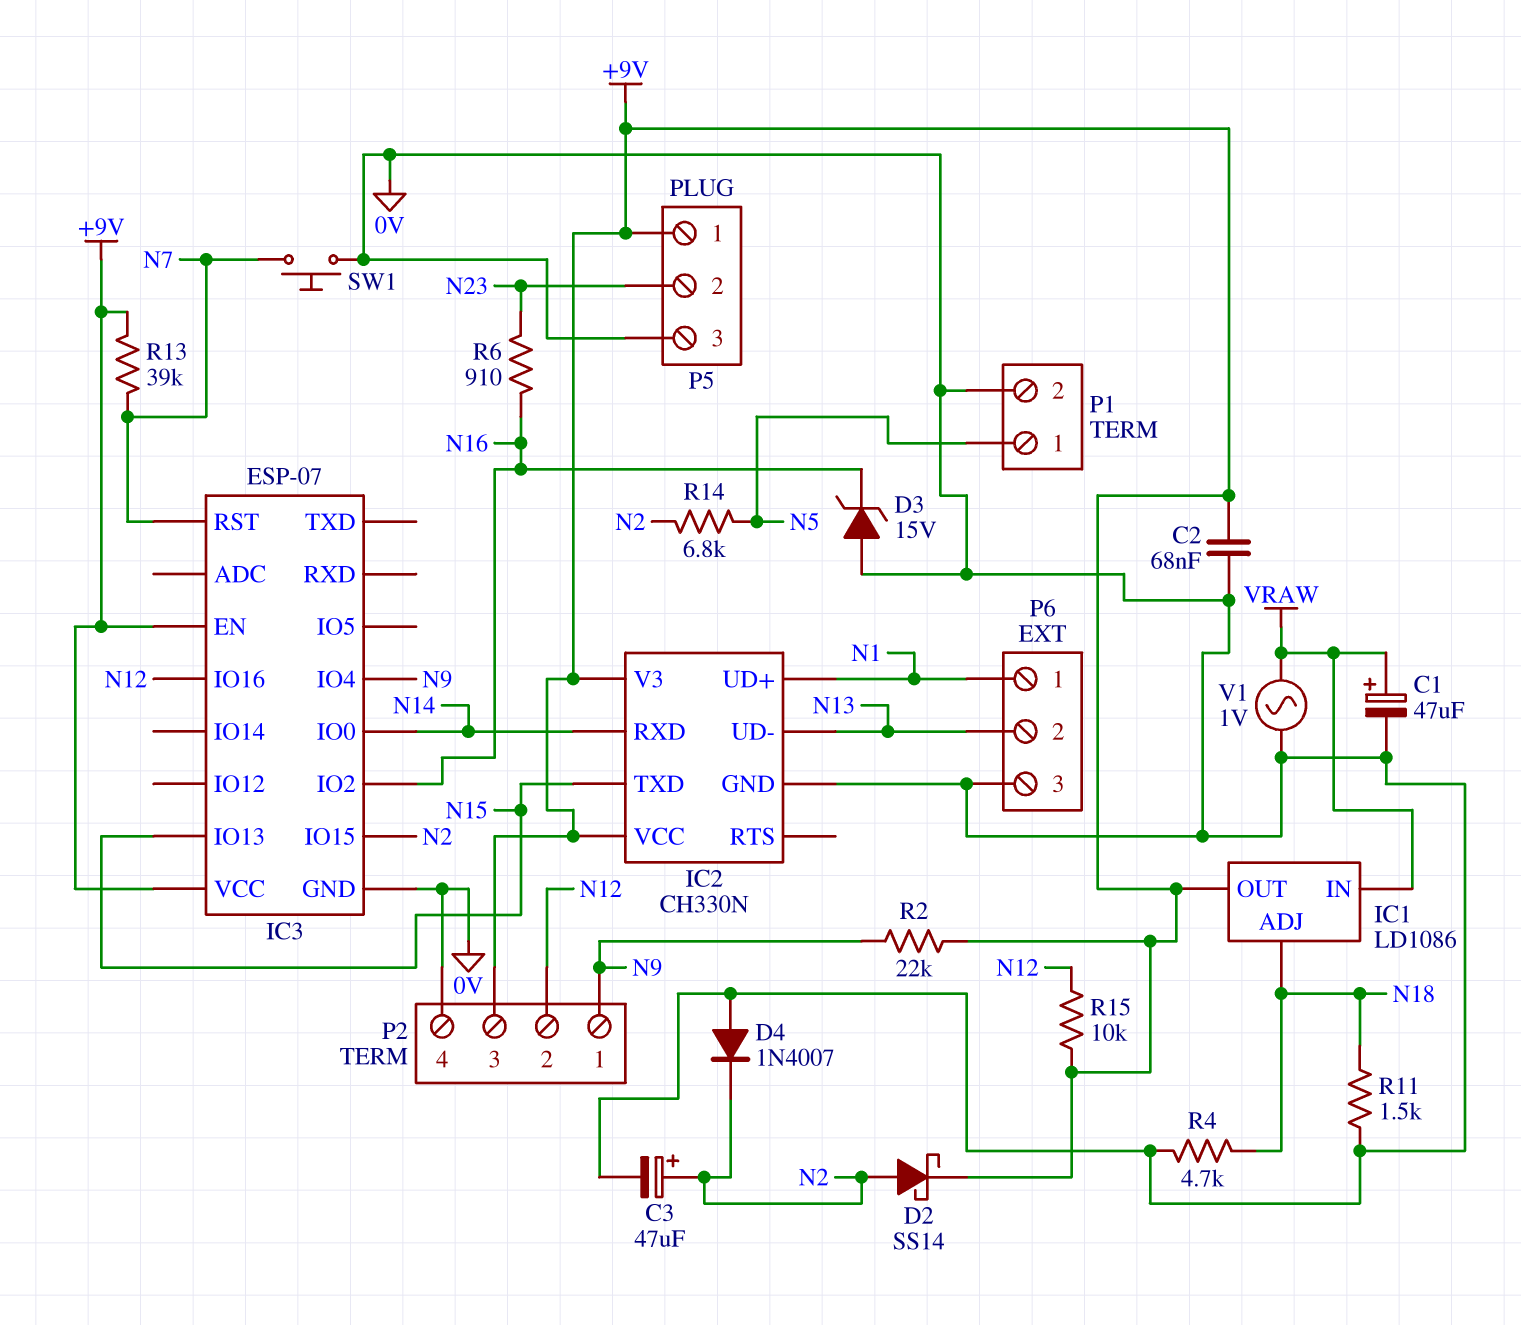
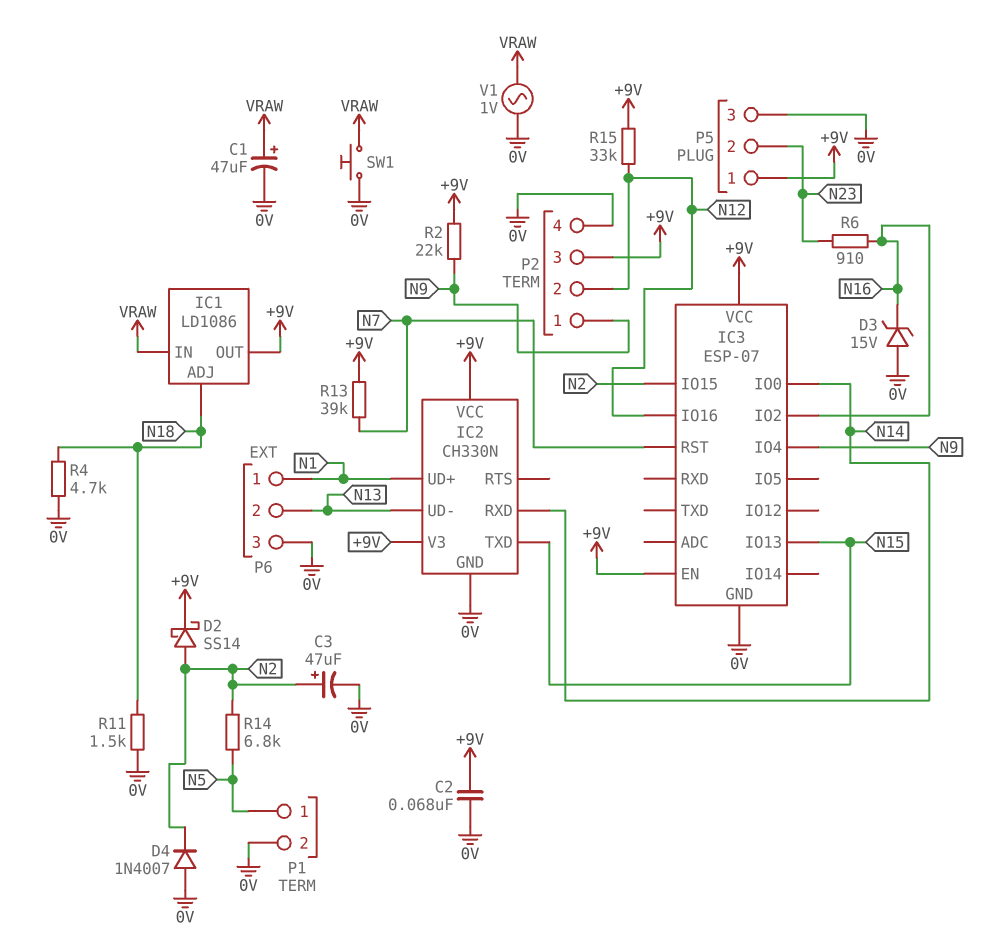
R15: 10k (+9V, N12) -> 33k (+9V, N12)
SW1: button (0V, N7) -> button (0V, VRAW)

